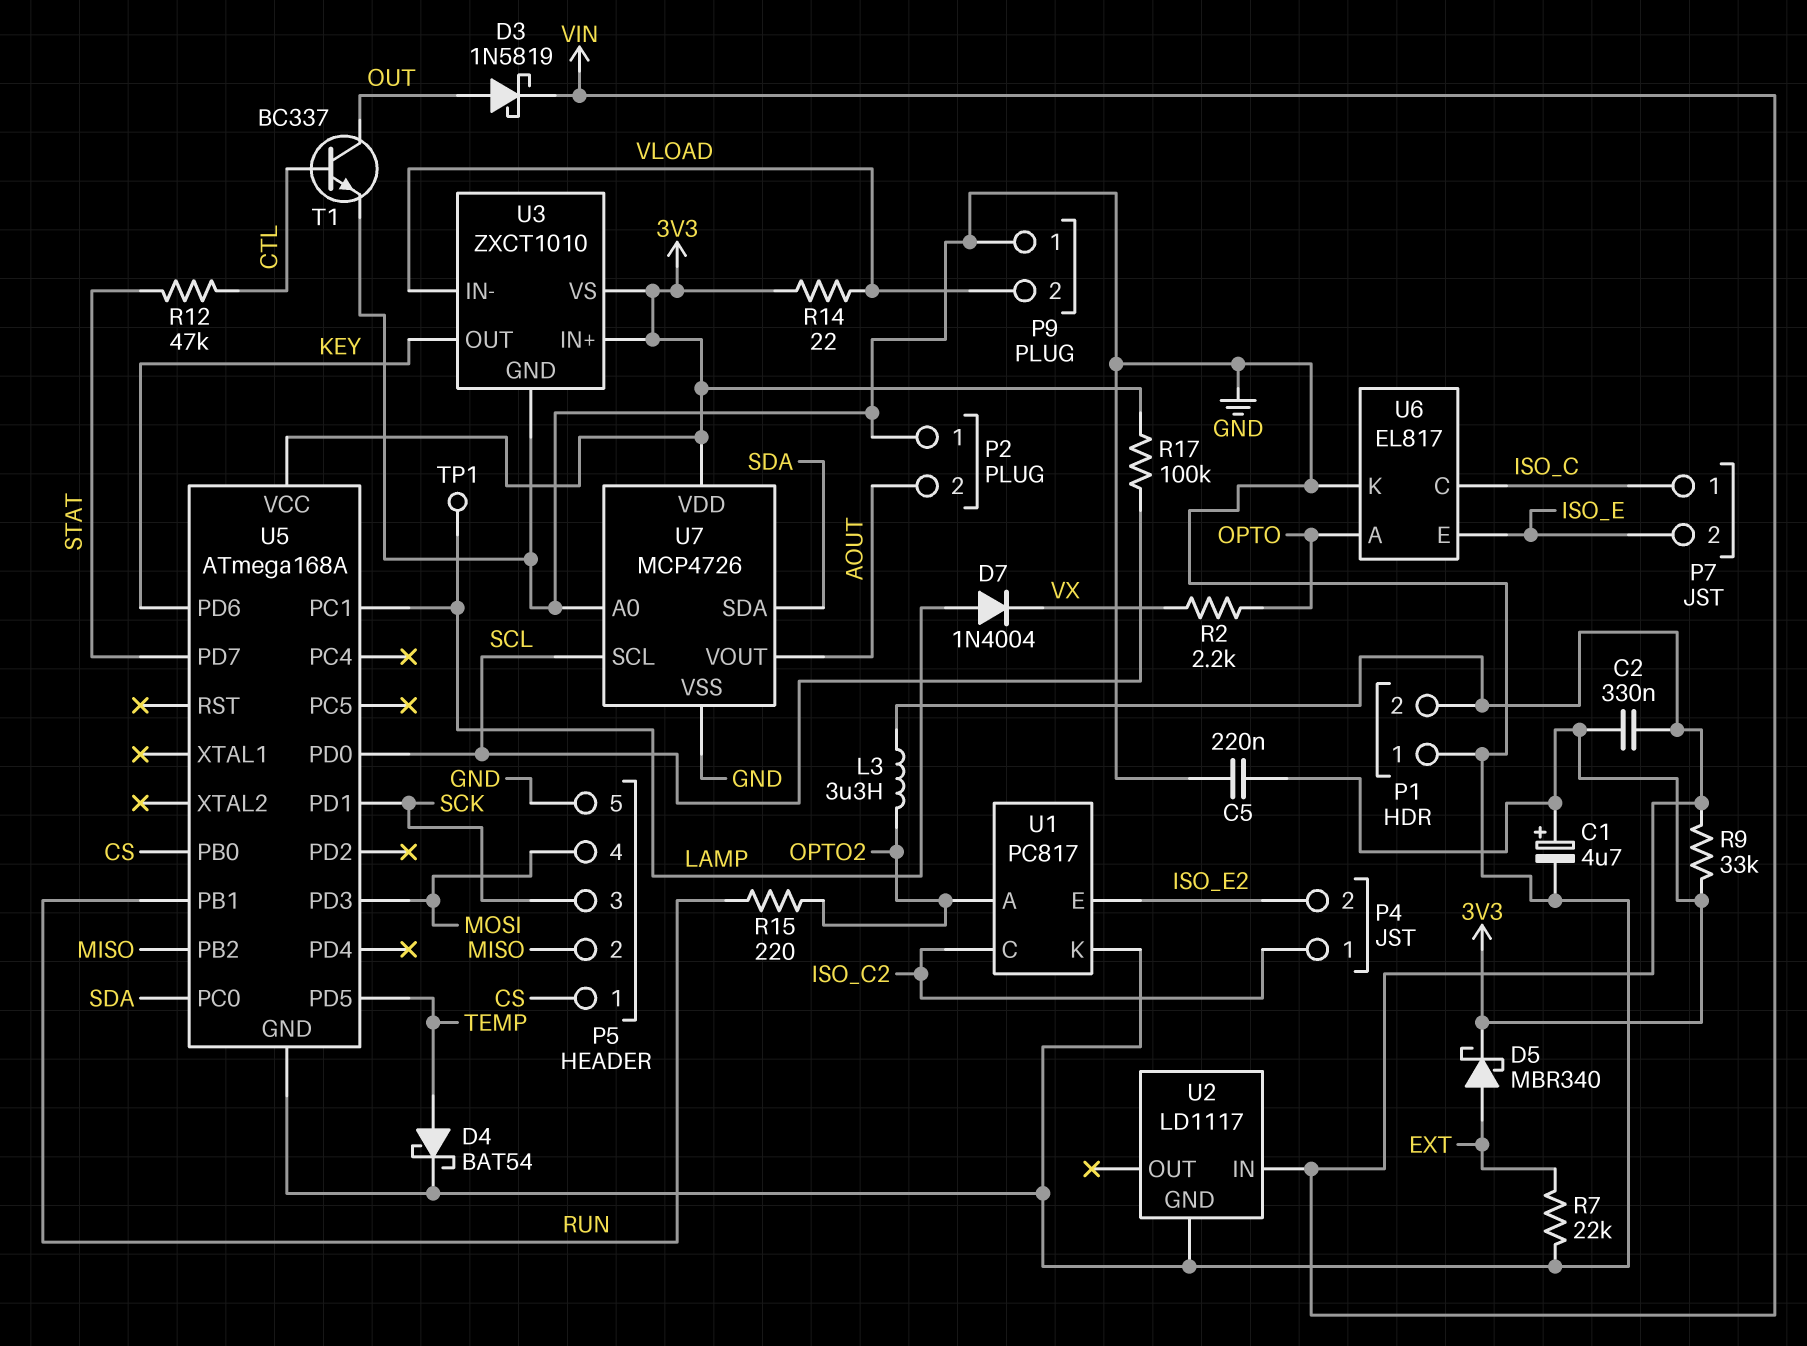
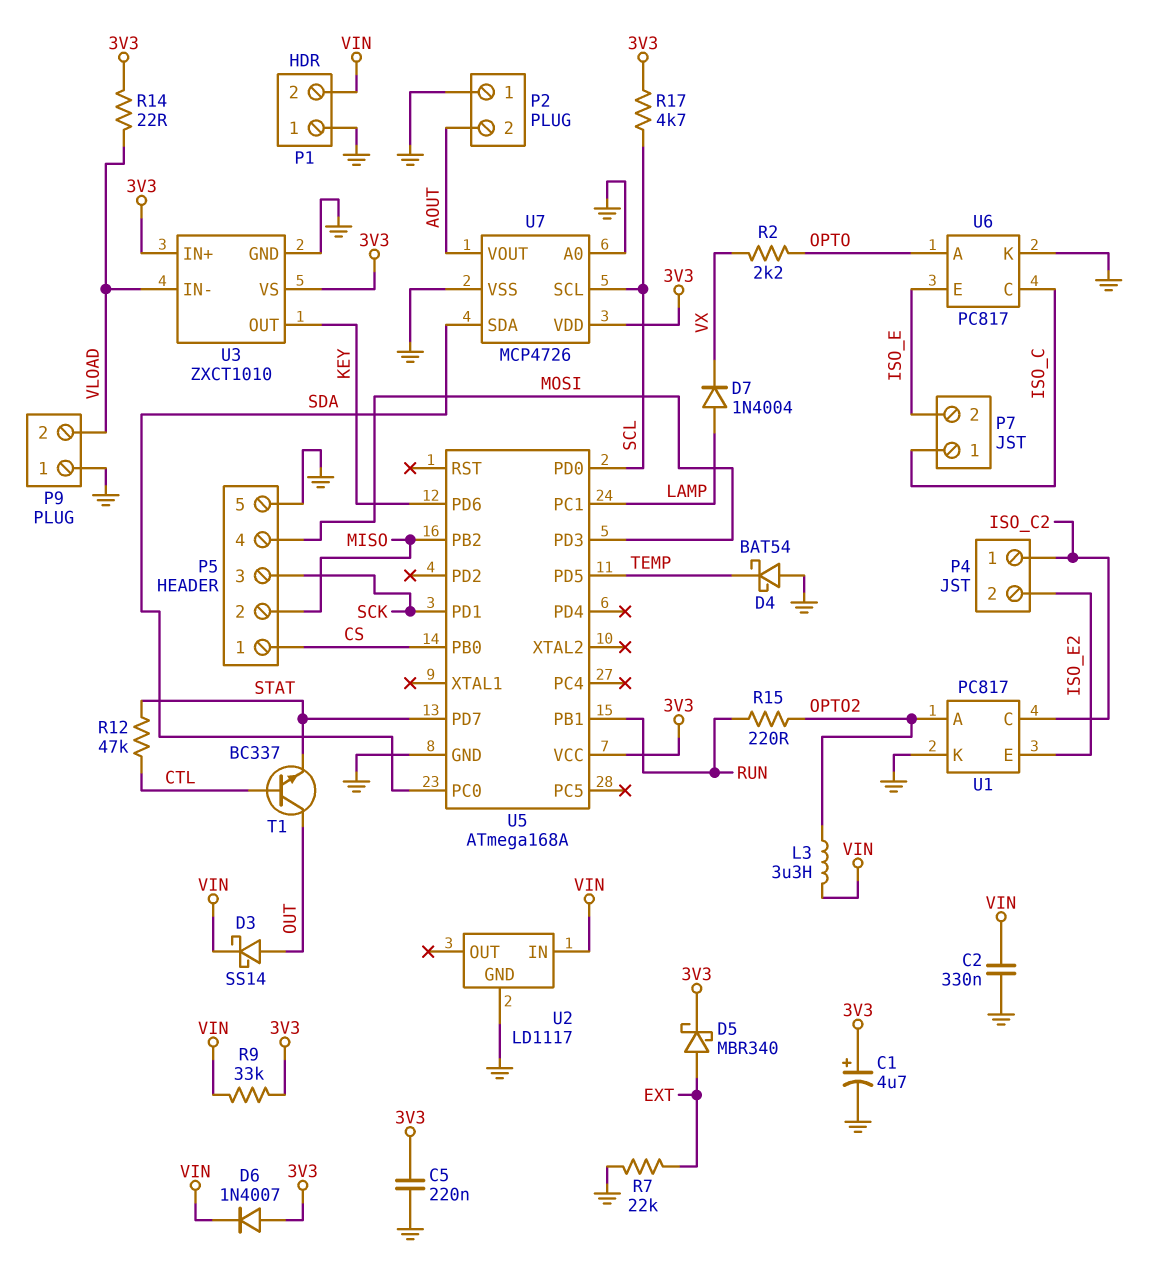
C2: 330nF (3V3, VIN) -> 330nF (GND, VIN)
D3: schottky 1N5819 (A OUT, K VIN) -> schottky SS14 (A OUT, K VIN)
D4: schottky BAT54 (A TEMP, K GND) -> schottky BAT54 (A GND, K TEMP)
D6: none -> diode 1N4007 (A 3V3, K VIN)
R17: 100k (3V3, SCL) -> 4.7k (3V3, SCL)
T1: NPN BC337 (B CTL, C OUT, E GND) -> NPN BC337 (B CTL, C OUT, E STAT)
TP1: test point (LAMP) -> none
U6: EL817 -> PC817

